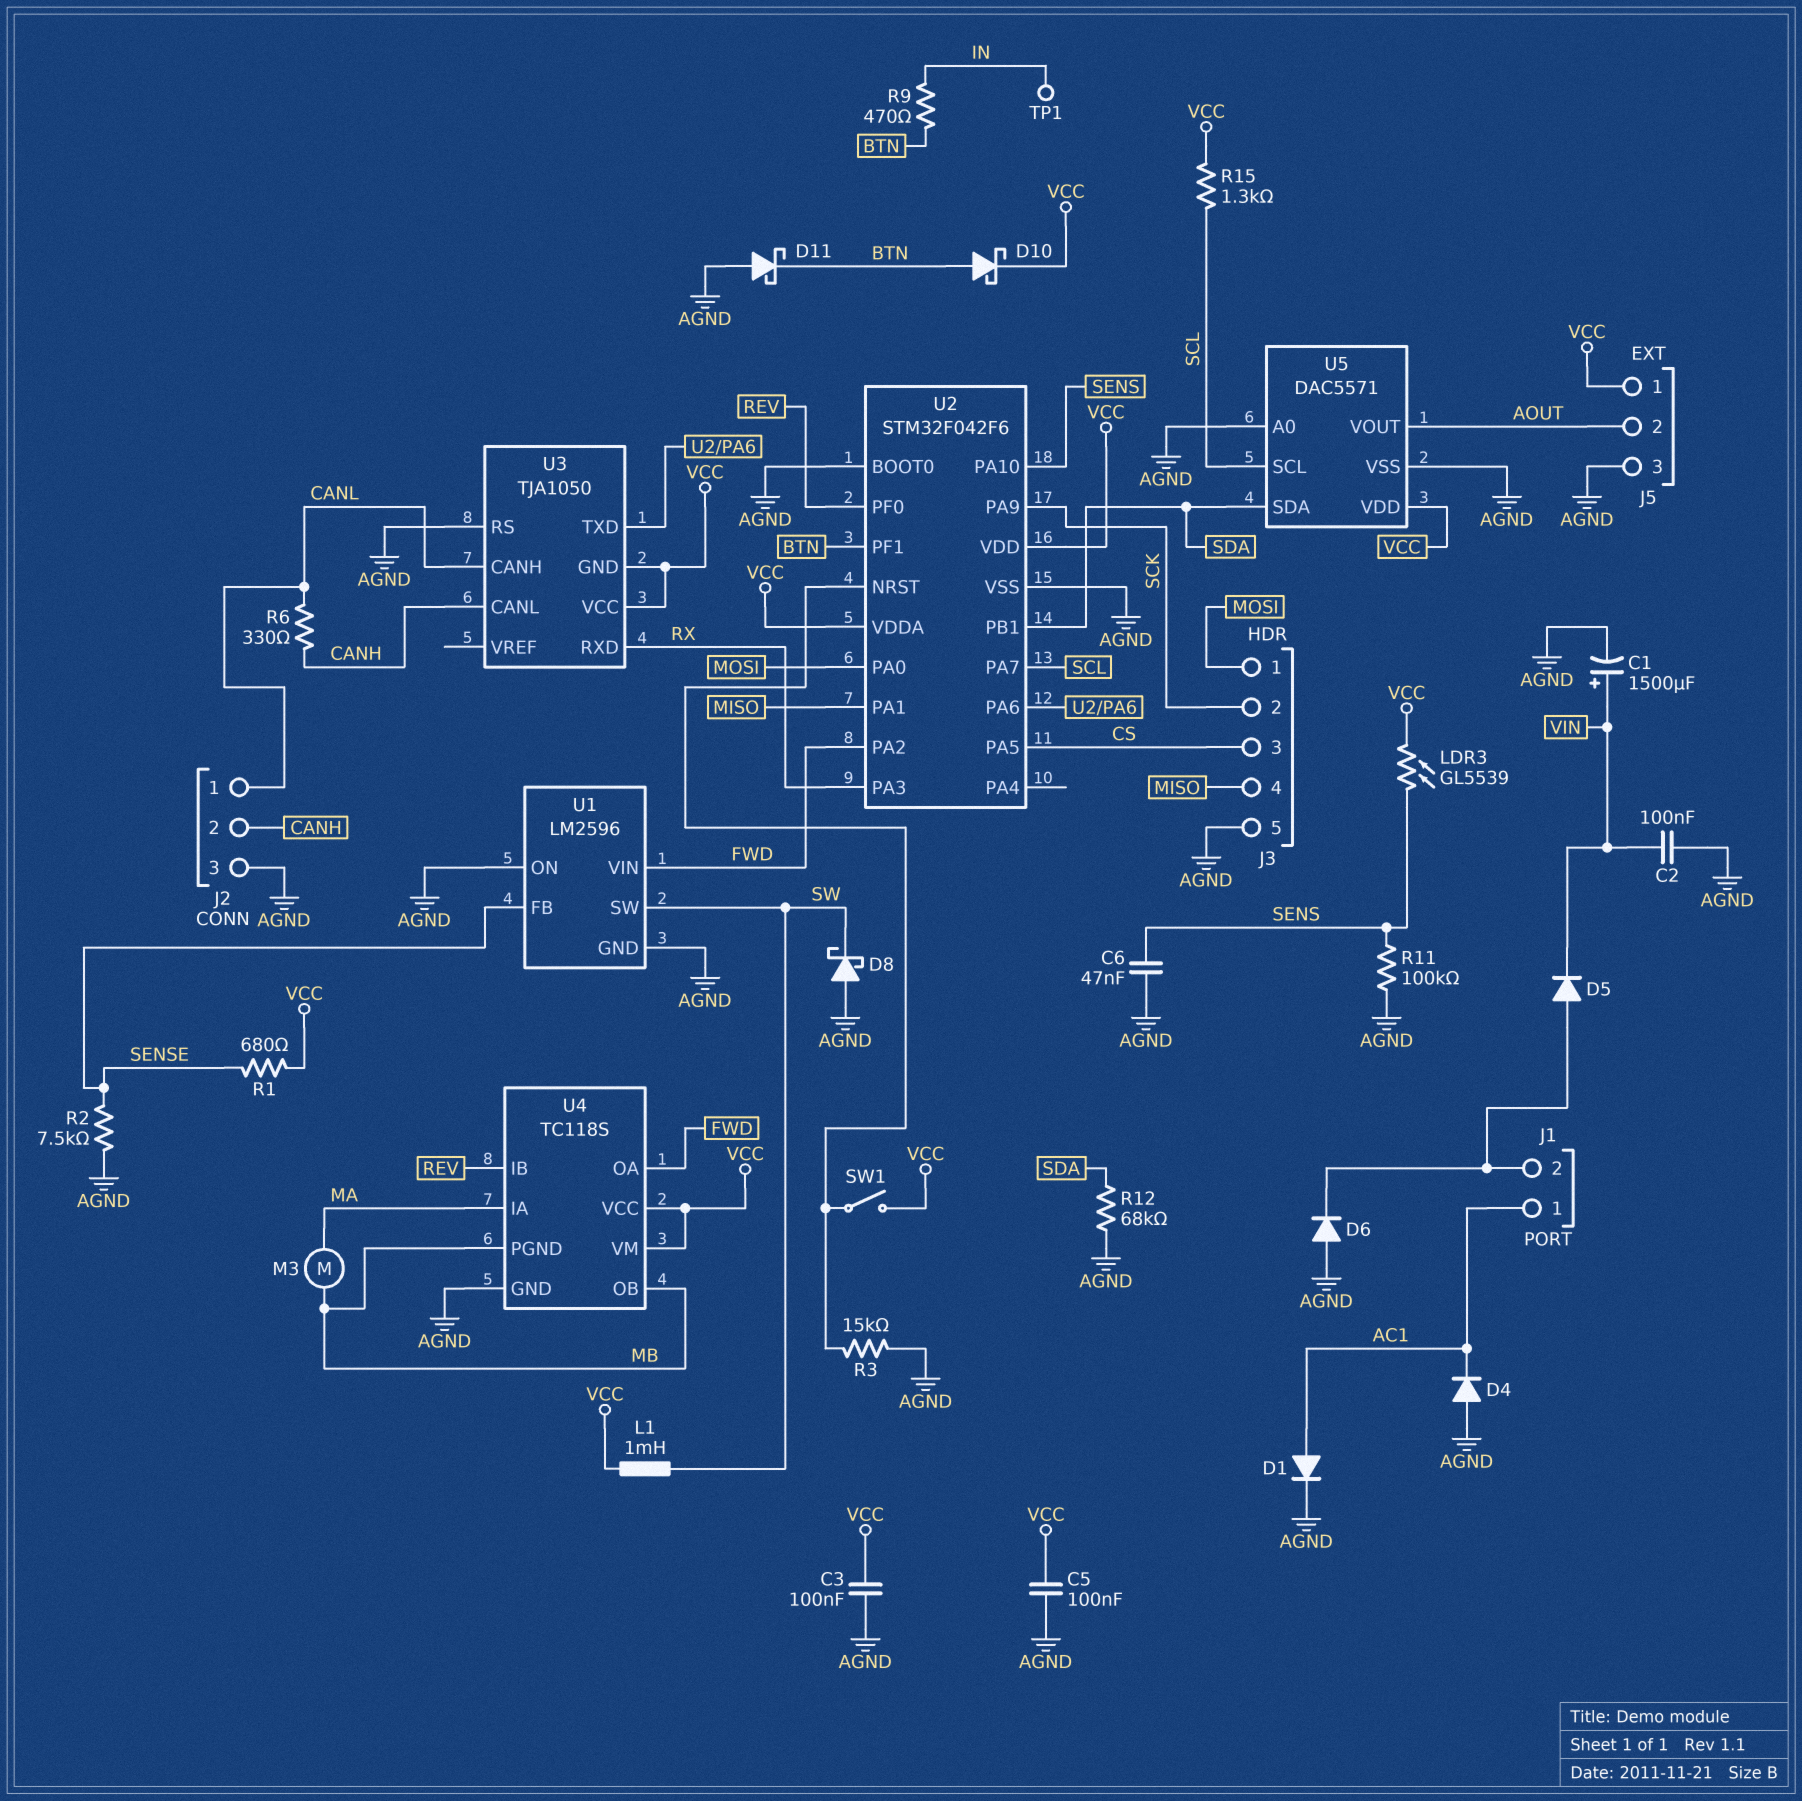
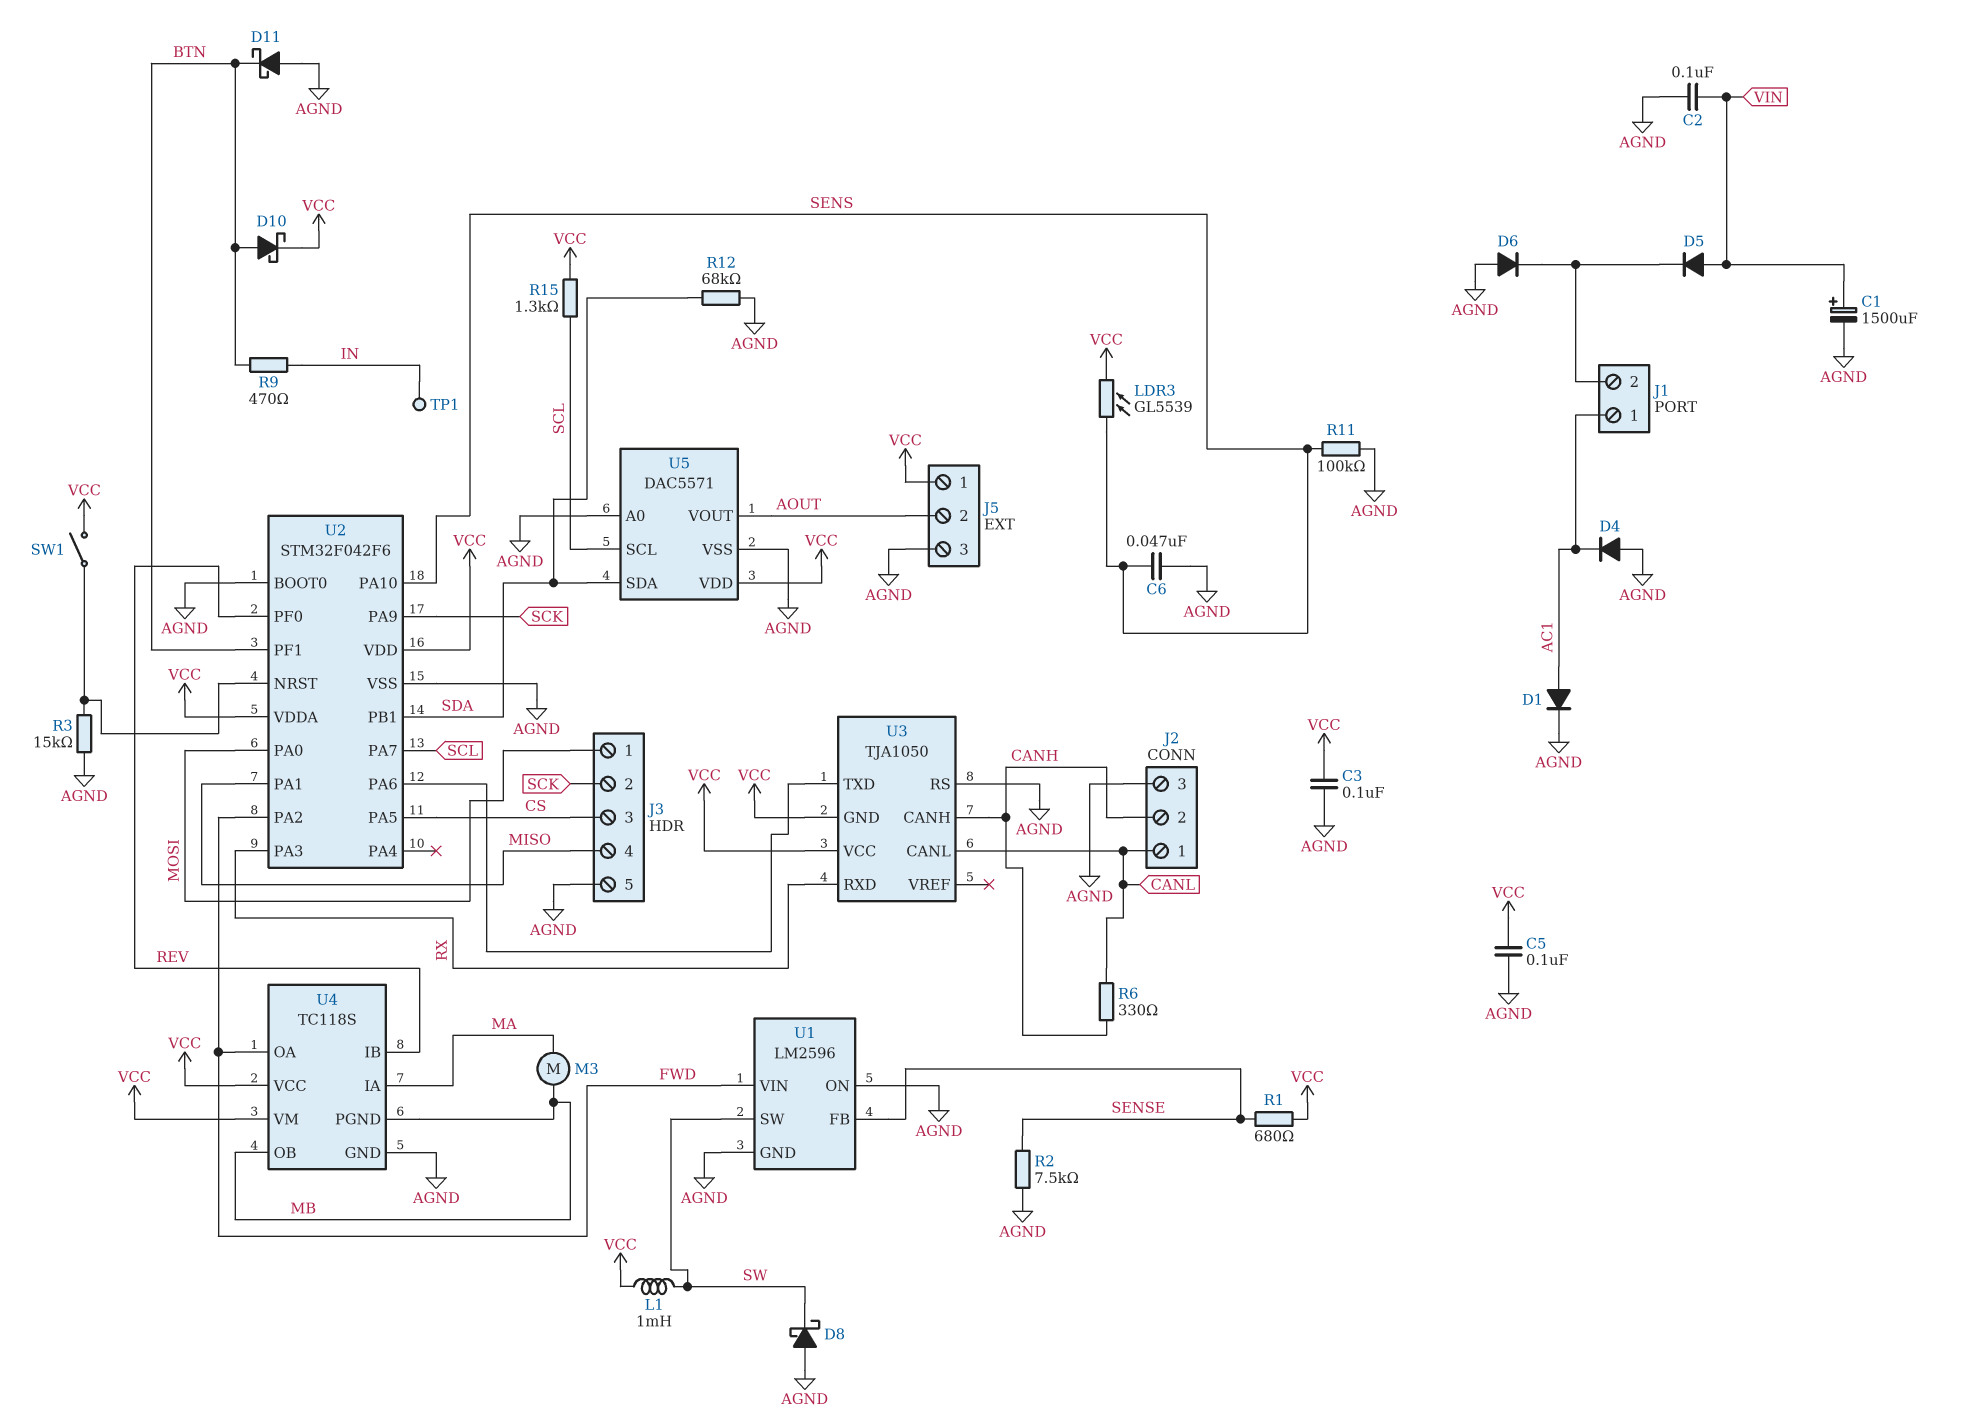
D5: diode (A J1/2, K VIN) -> diode (A VIN, K J1/2)
U3 pin CANH: CANL -> CANH
U3 pin CANL: CANH -> CANL

